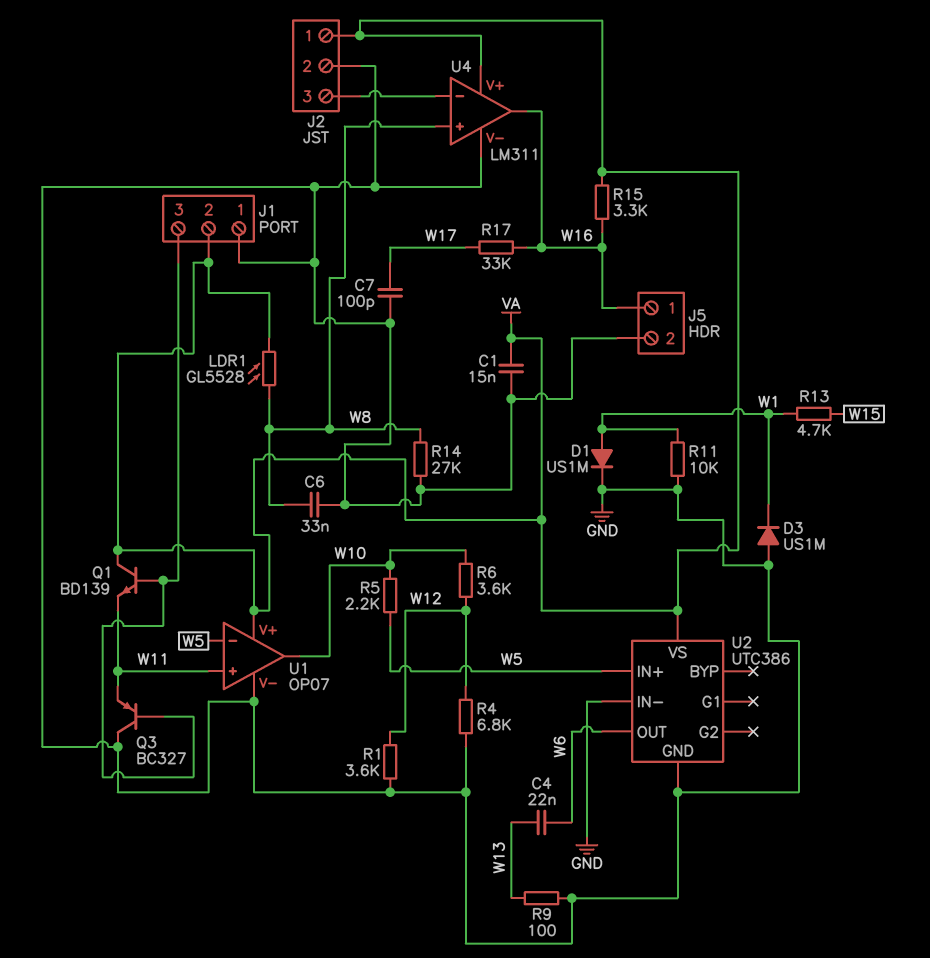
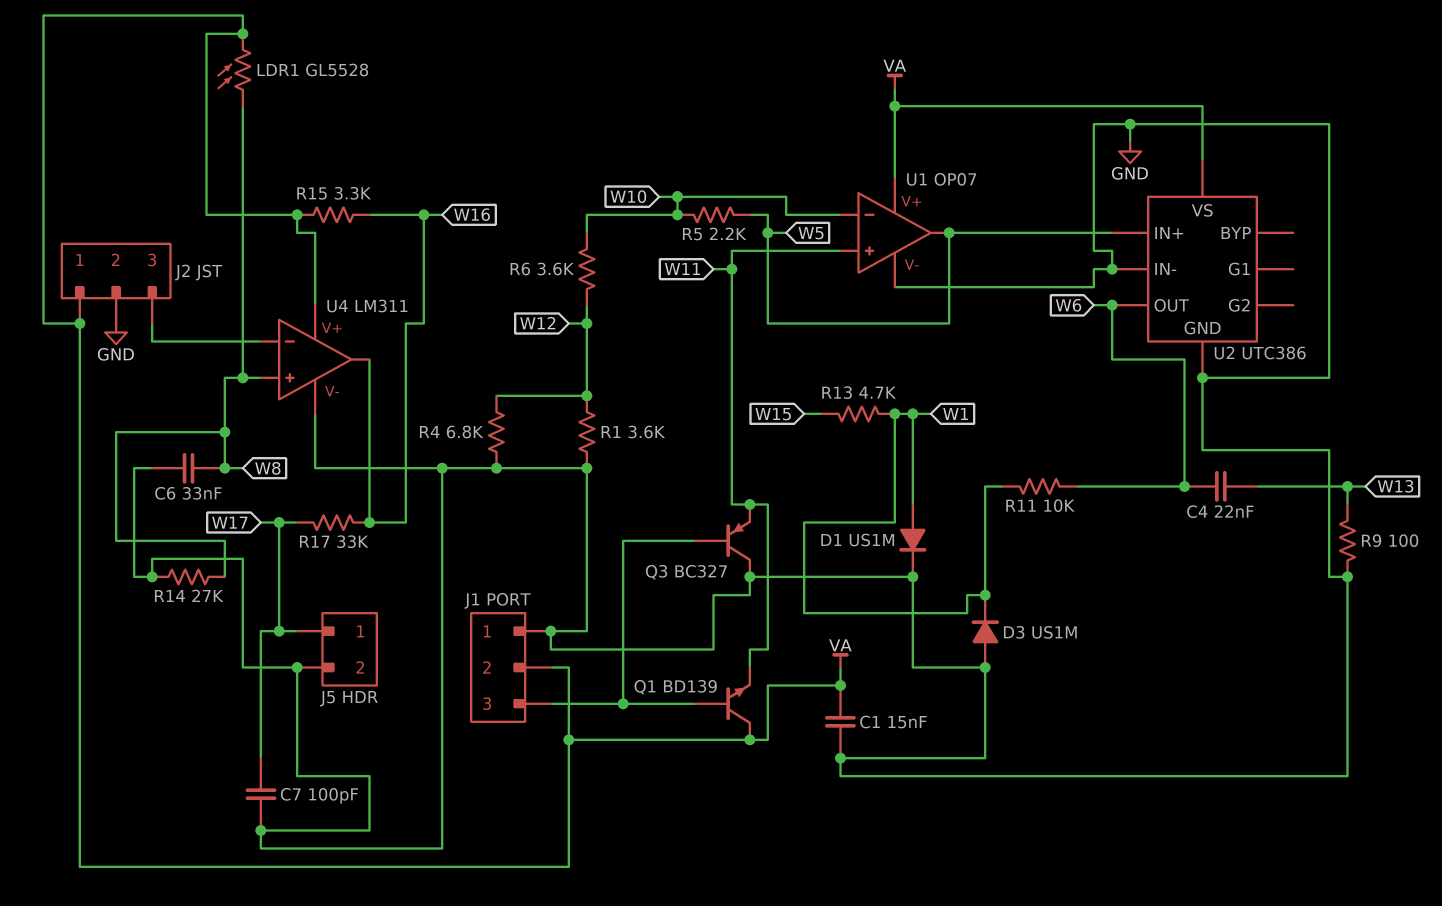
J5 pin 1: W16 -> W17
R11: 10k (GND, W1) -> 10k (W1, W6)
U1 pin in-: W5 -> W10
U1 pin out: W10 -> W5

